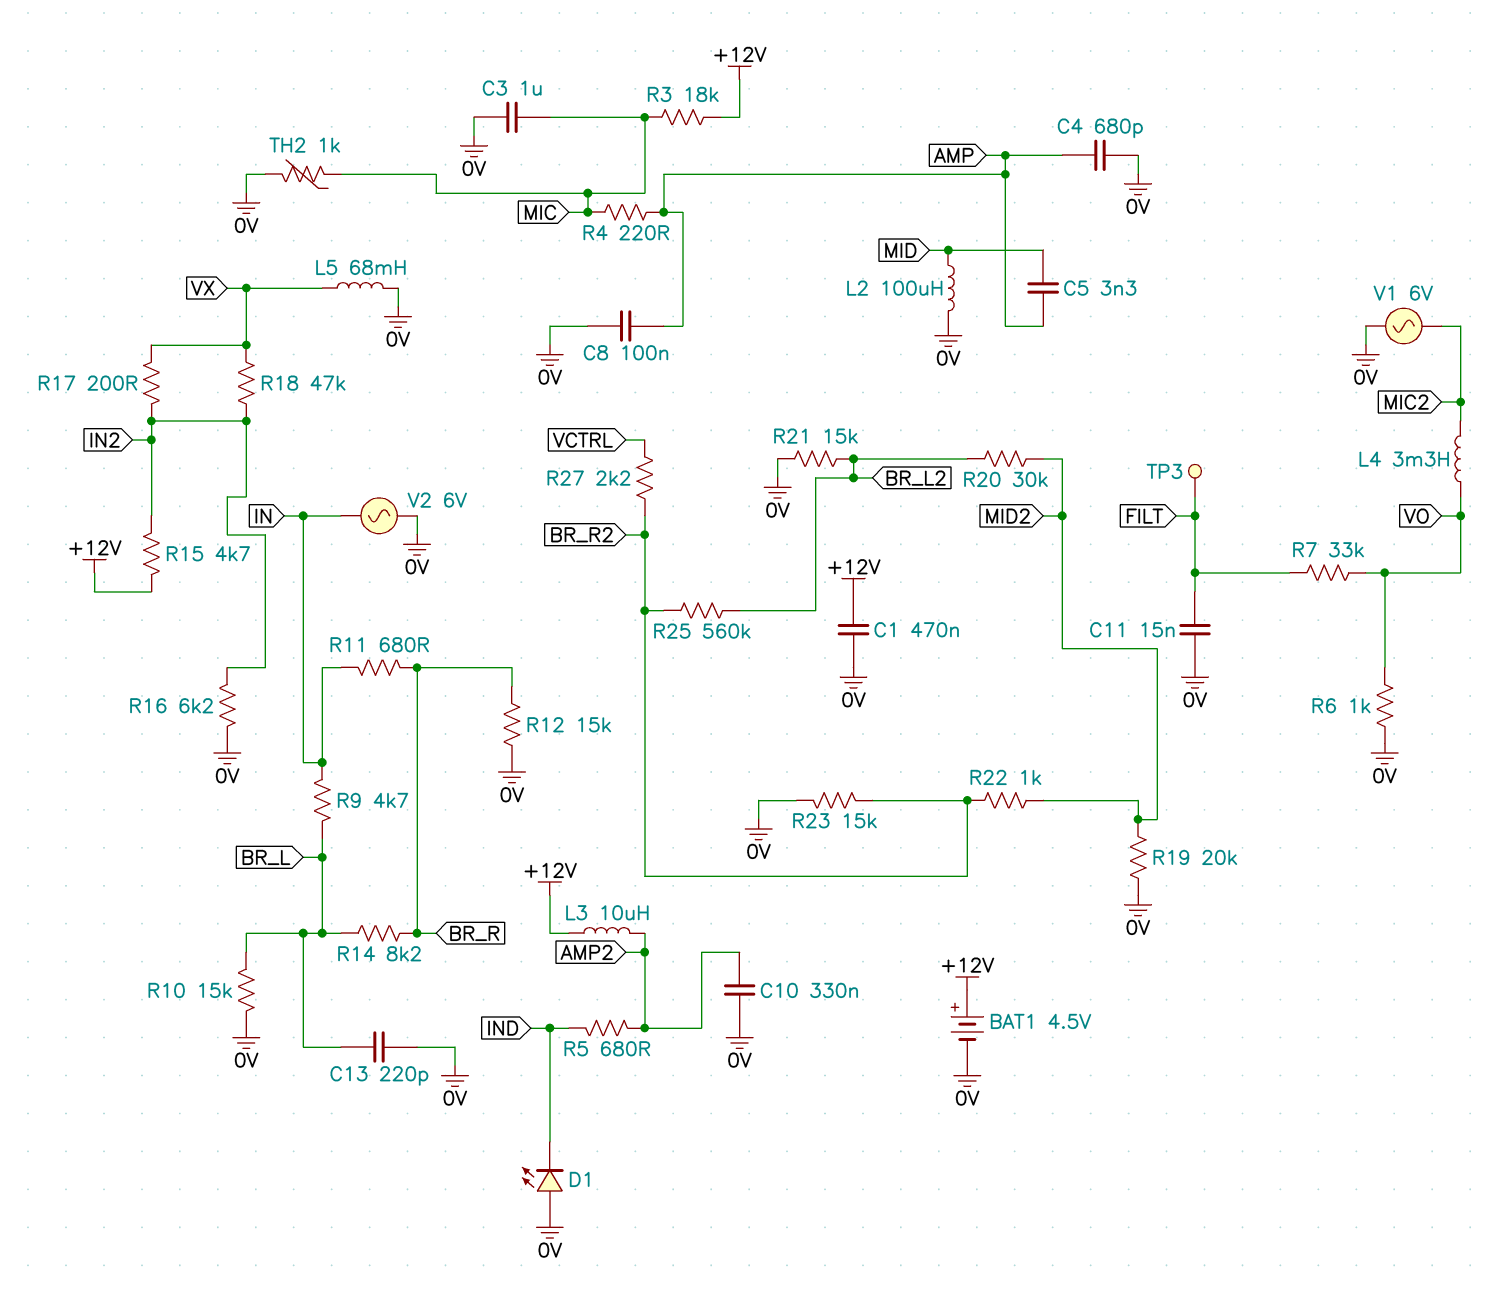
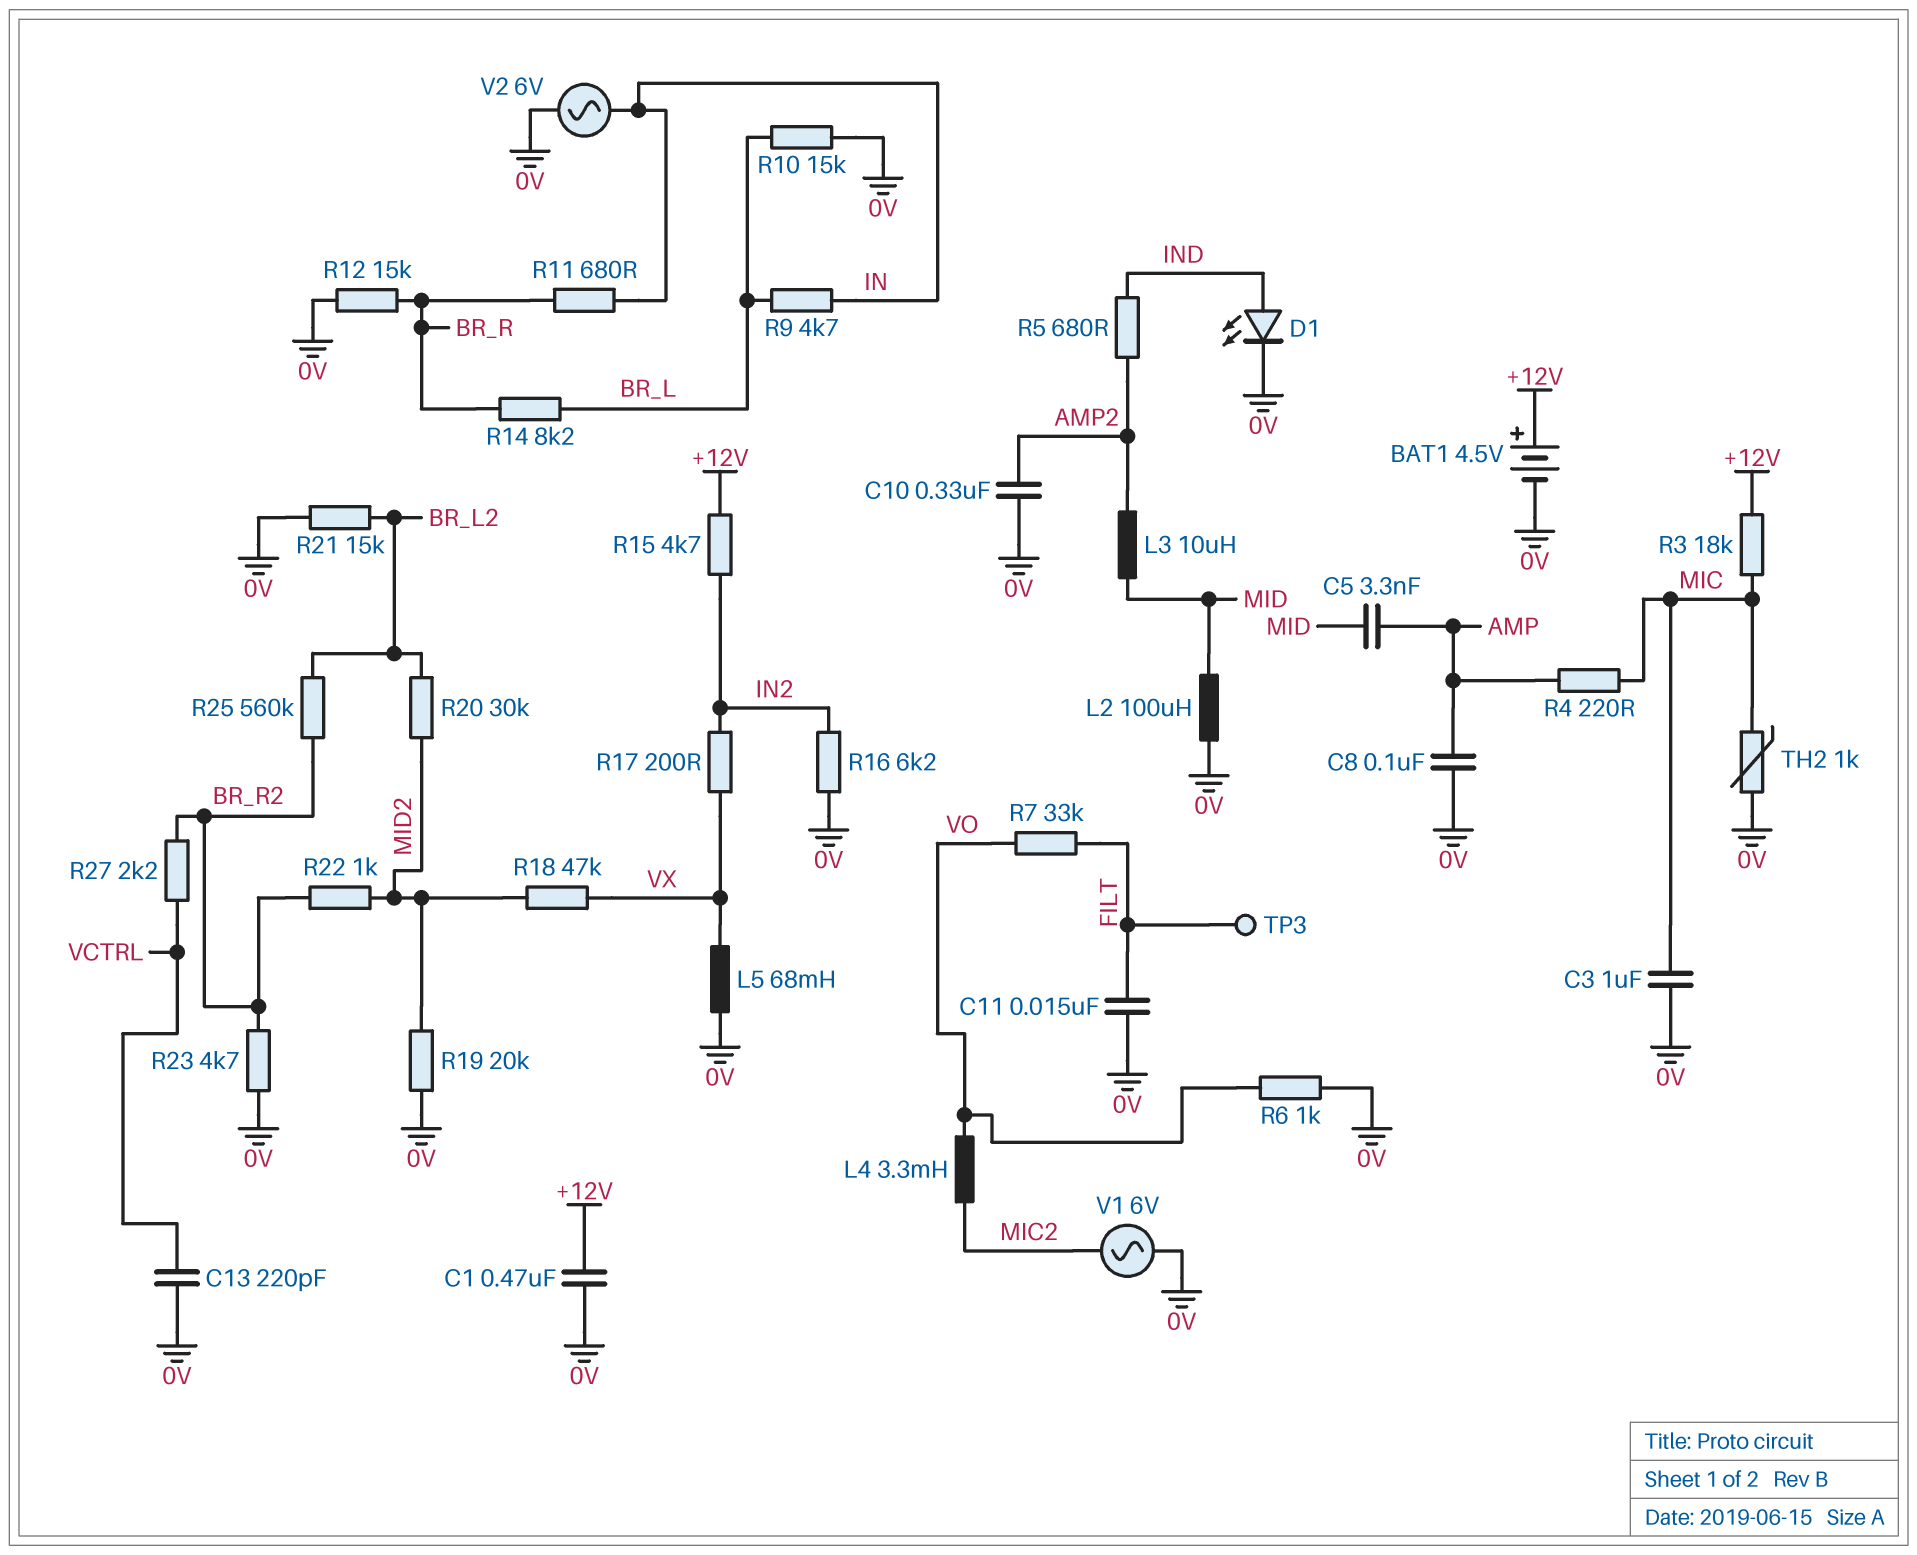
C4: 680pF (0V, AMP) -> none
C13: 220pF (0V, BR_L) -> 220pF (0V, VCTRL)
D1: LED (A 0V, K IND) -> LED (A IND, K 0V)
L3: 10uH (+12V, AMP2) -> 10uH (AMP2, MID)
R18: 47k (IN2, VX) -> 47k (MID2, VX)
R23: 15k (0V, BR_R2) -> 4.7k (0V, BR_R2)

